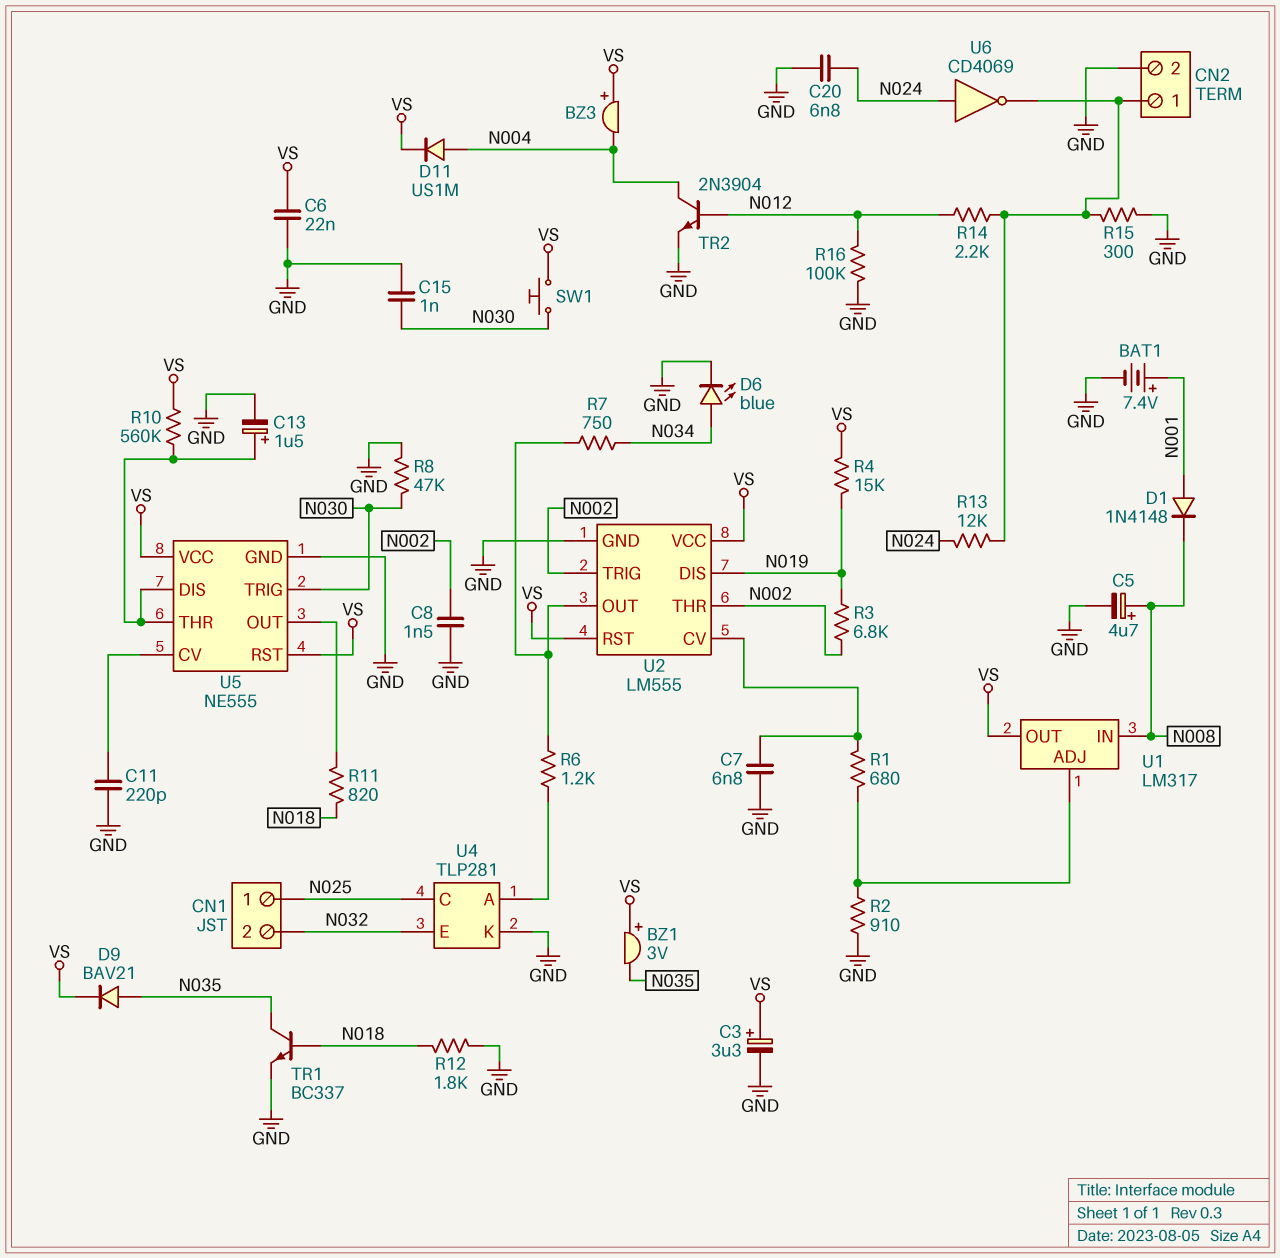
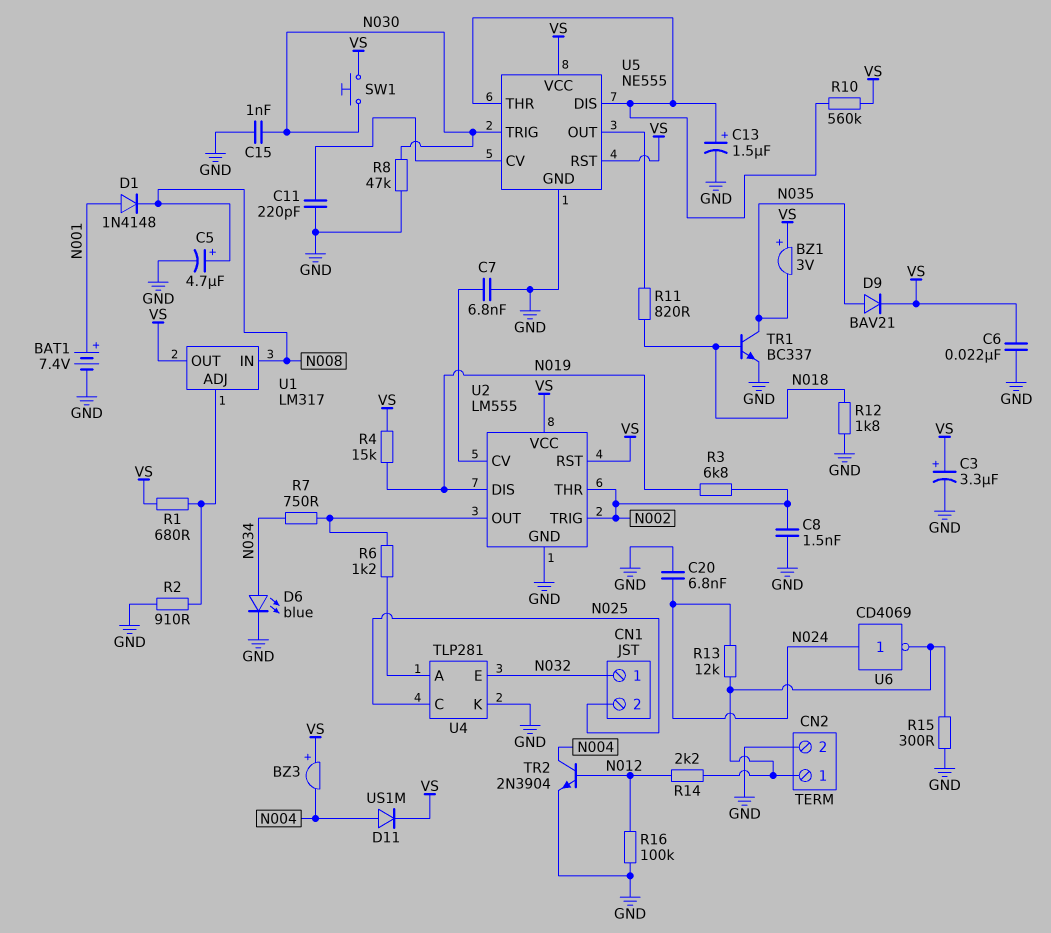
CN1 pin 1: N025 -> N032
CN1 pin 2: N032 -> N025
R1: 680 (U1/ADJ, U2/CV) -> 680 (U1/ADJ, VS)

